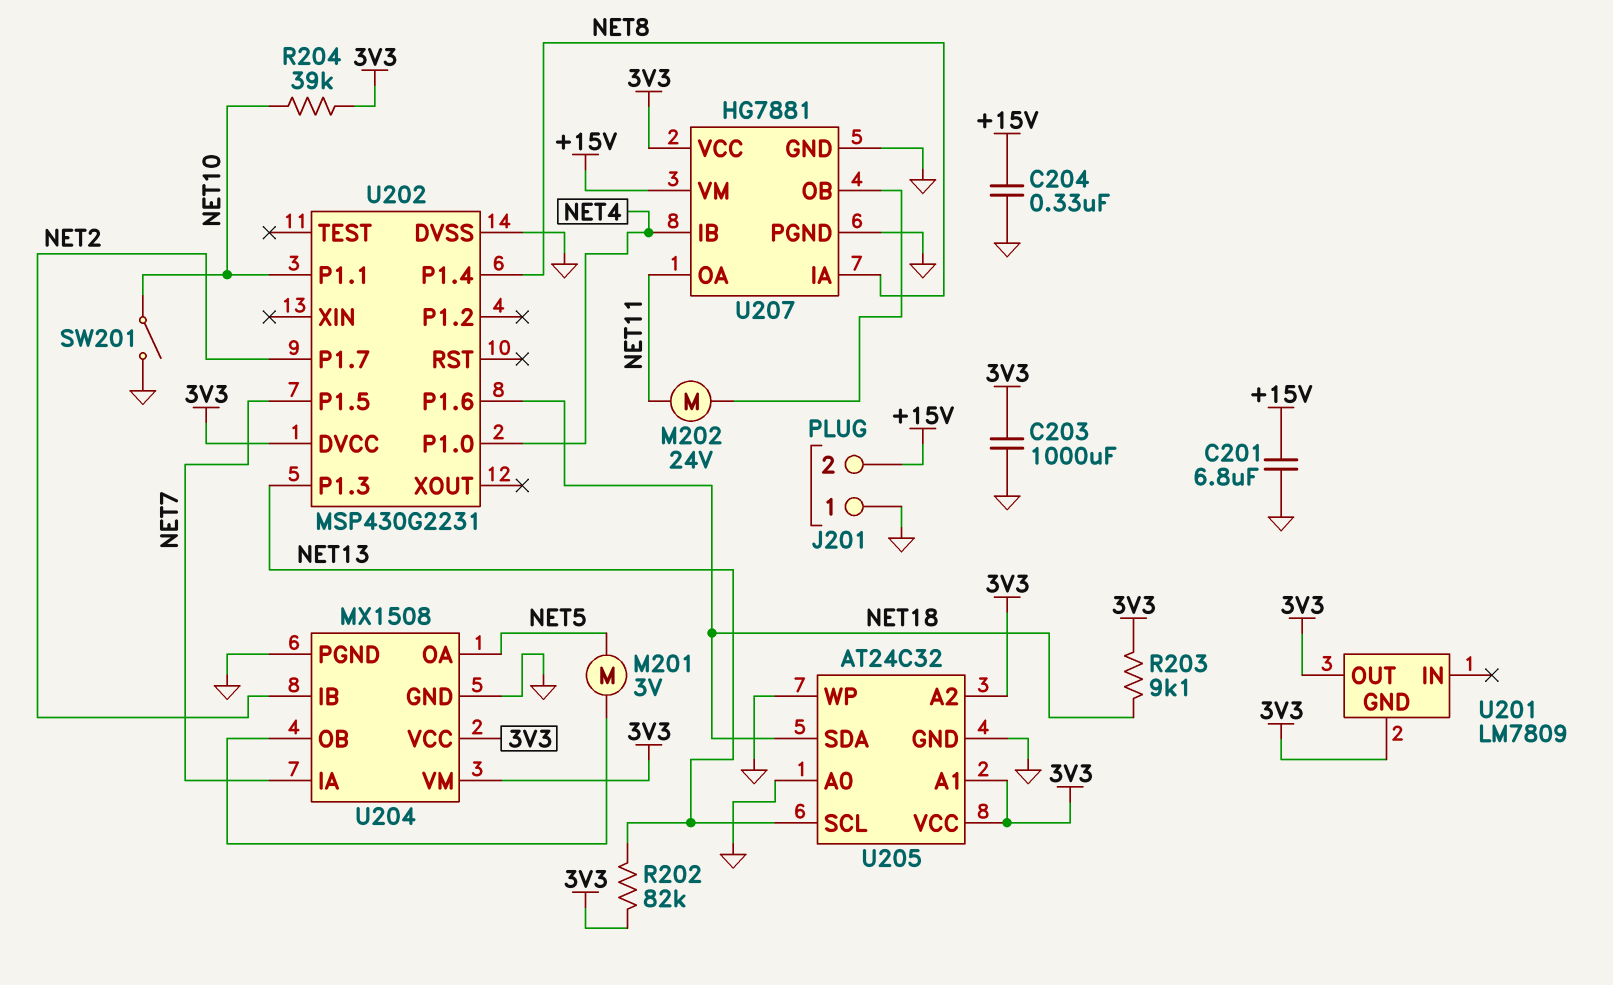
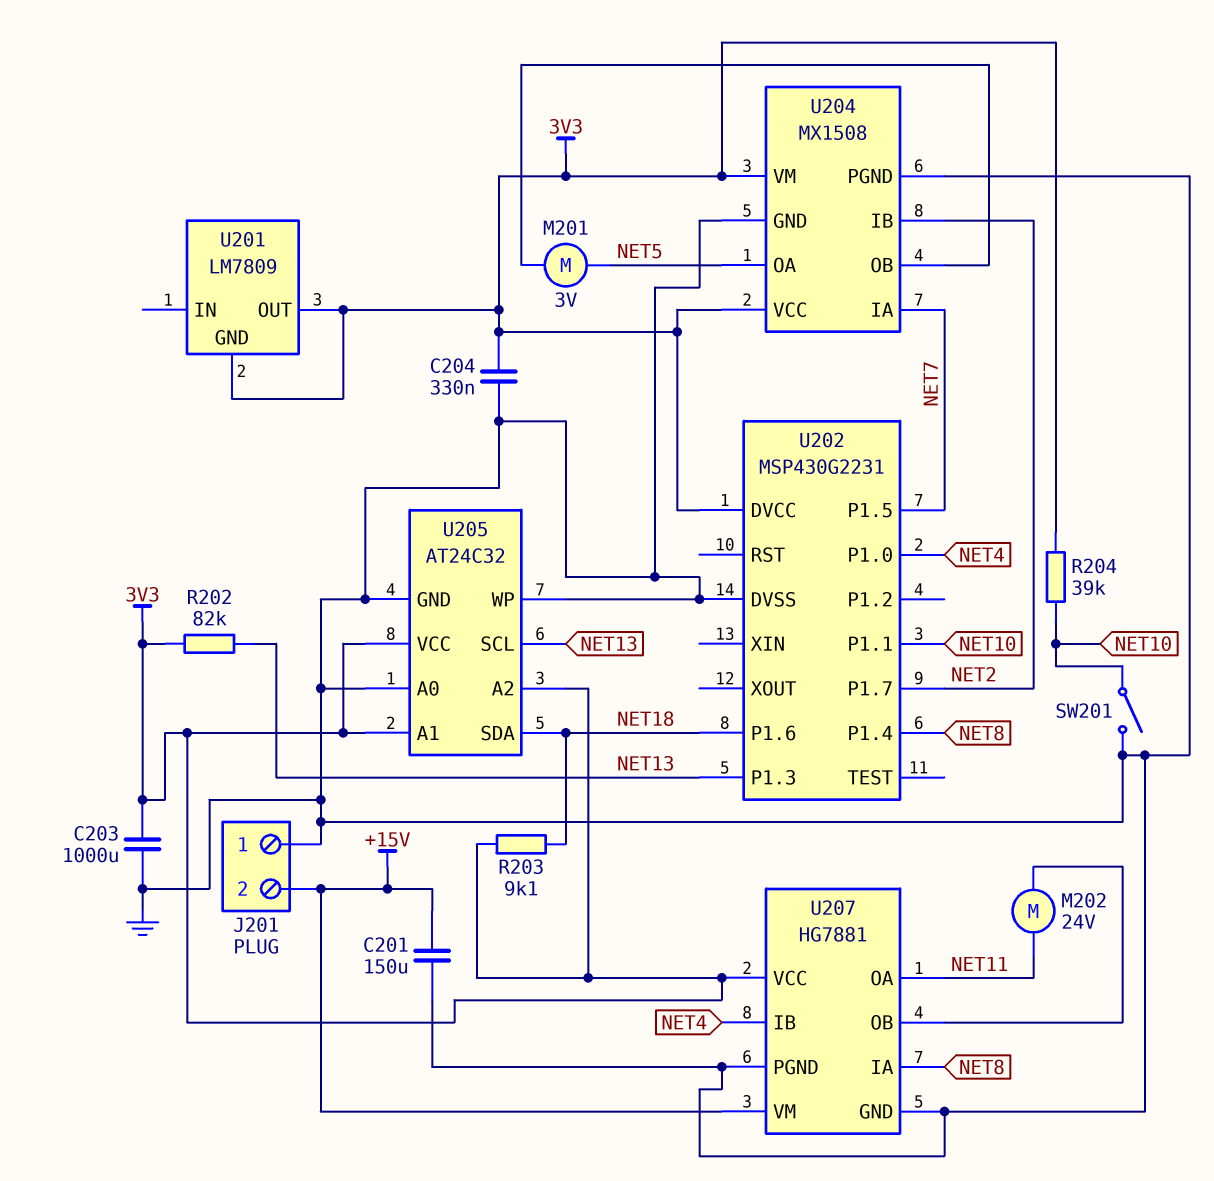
C201: 6.8uF (+15V, GND) -> 150uF (+15V, GND)
C204: 330nF (+15V, GND) -> 330nF (3V3, GND)

